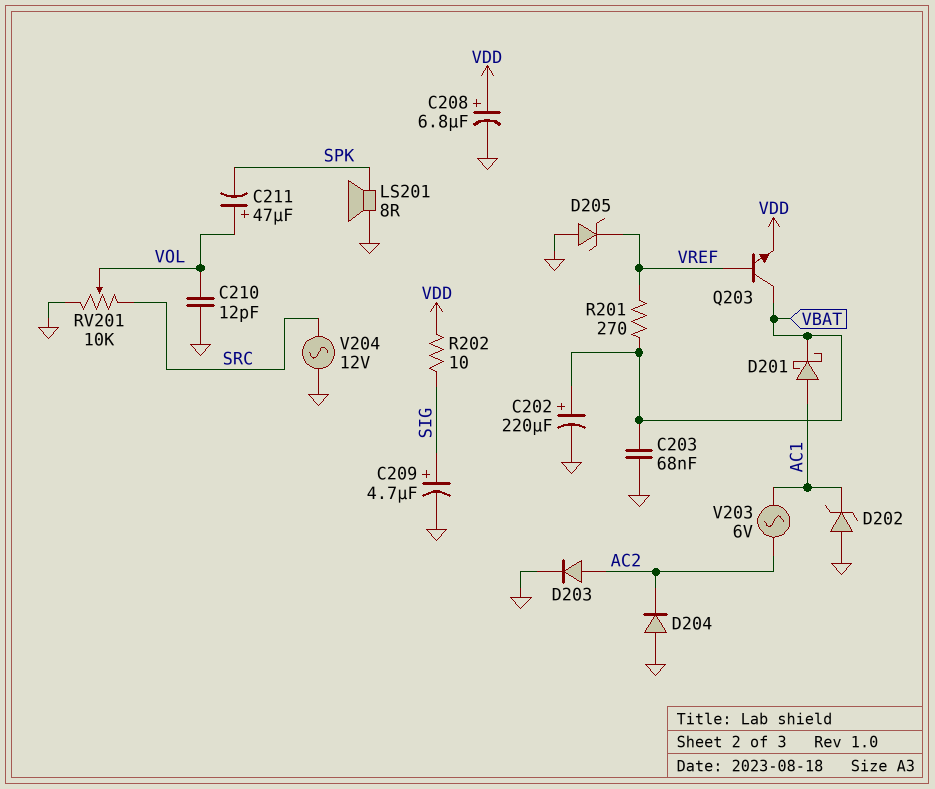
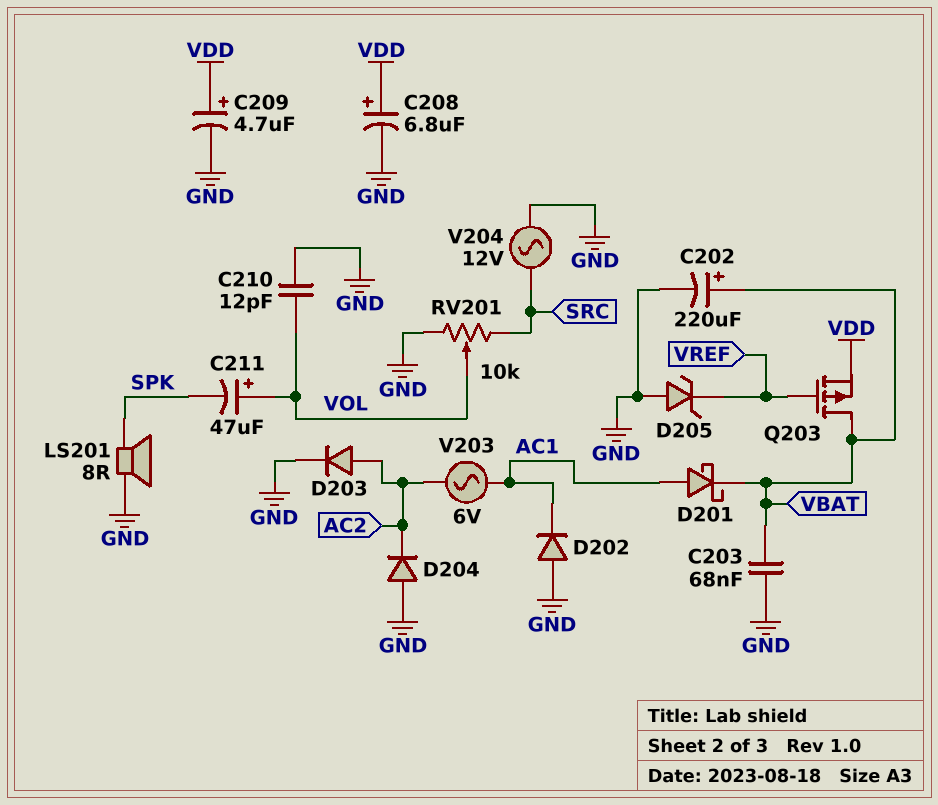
C209: 4.7uF (plus SIG, minus GND) -> 4.7uF (plus VDD, minus GND)
D202: zener (A GND, K AC1) -> diode (A GND, K AC1)
Q203: NPN (B VREF, C VBAT, E VDD) -> PMOS (G VREF, D VBAT, S VDD)
R201: 270 (VBAT, VREF) -> none
R202: 10 (SIG, VDD) -> none

